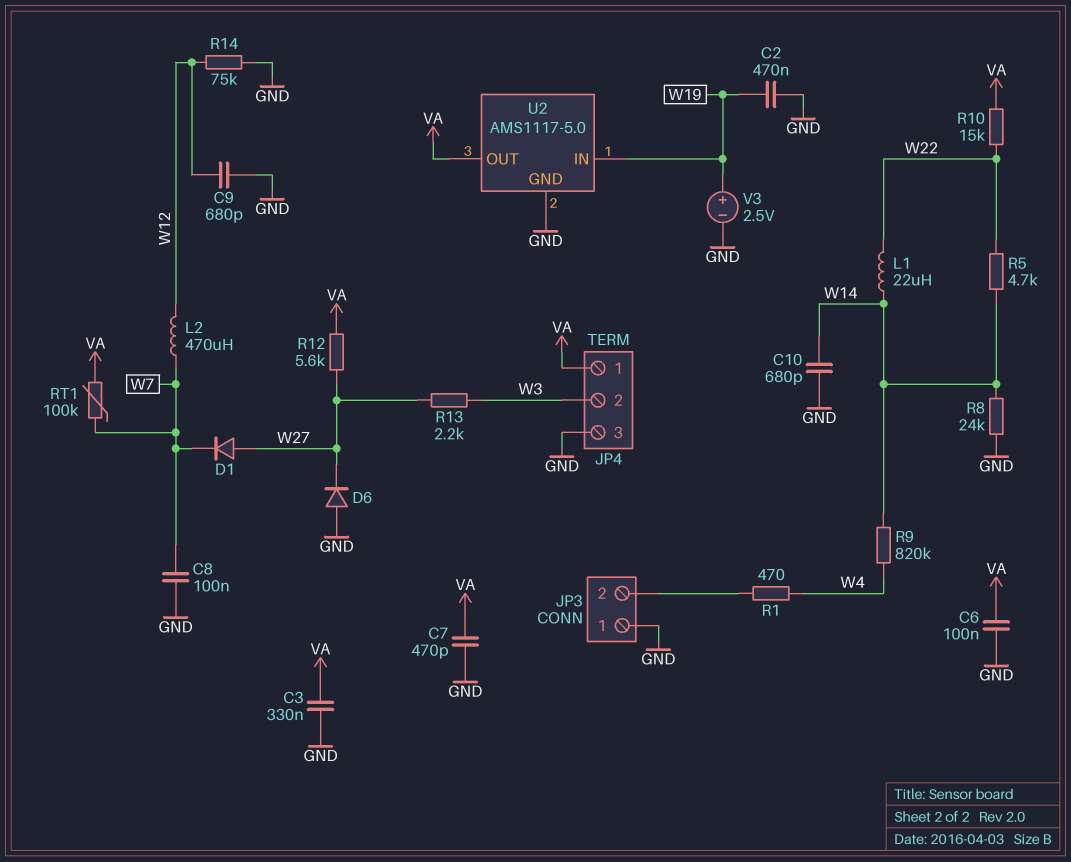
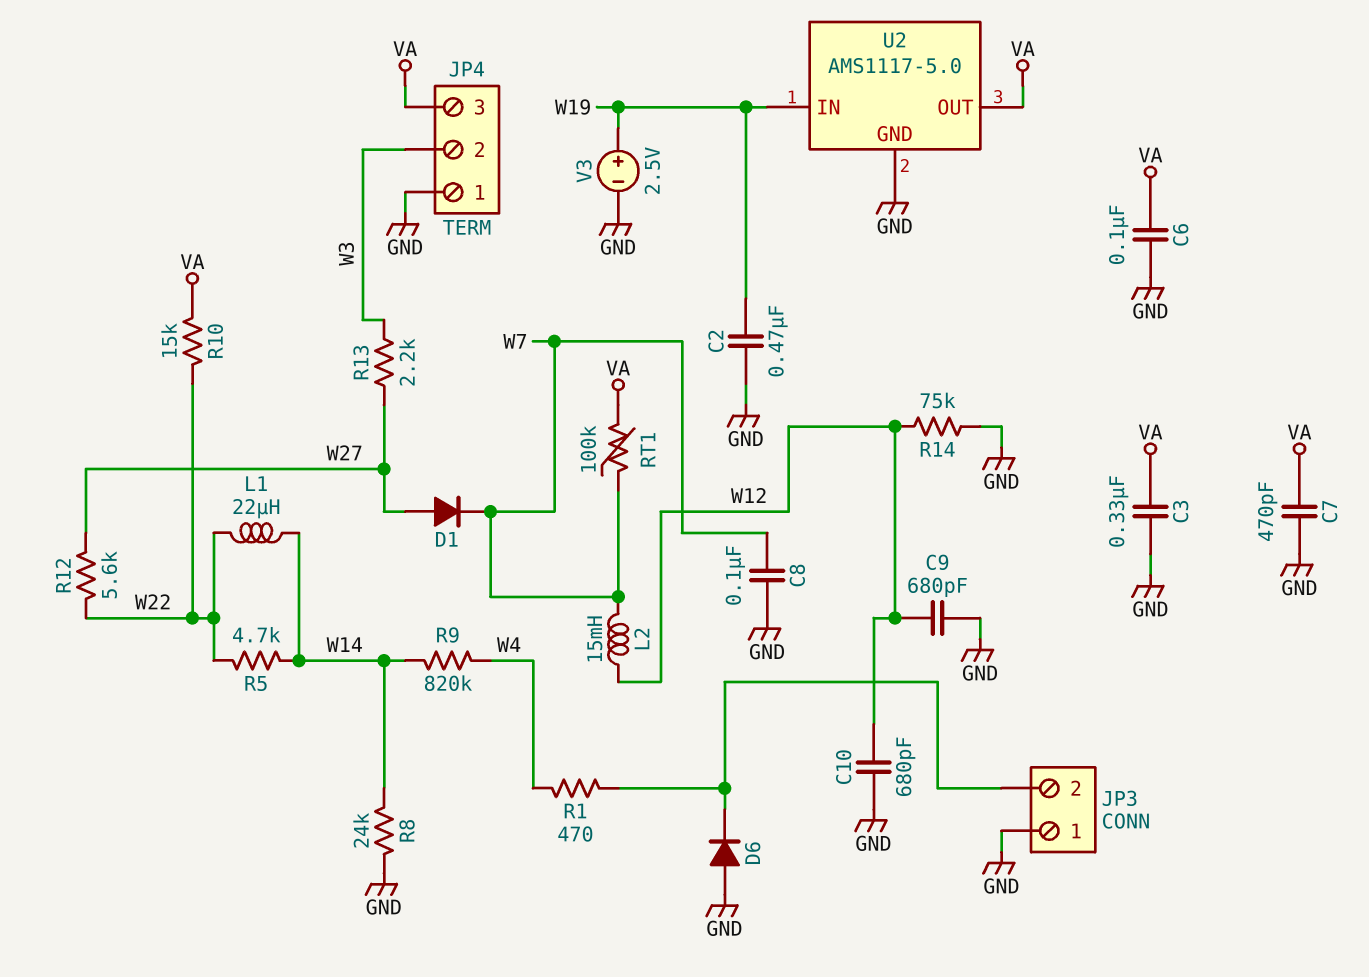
C10: 680pF (GND, W14) -> 680pF (GND, W12)
D6: diode (A GND, K W27) -> diode (A GND, K JP3/2)
JP4 pin 1: VA -> GND
JP4 pin 3: GND -> VA
L2: 470uH (W7, W12) -> 15mH (W7, W12)
R12: 5.6k (VA, W27) -> 5.6k (W22, W27)

